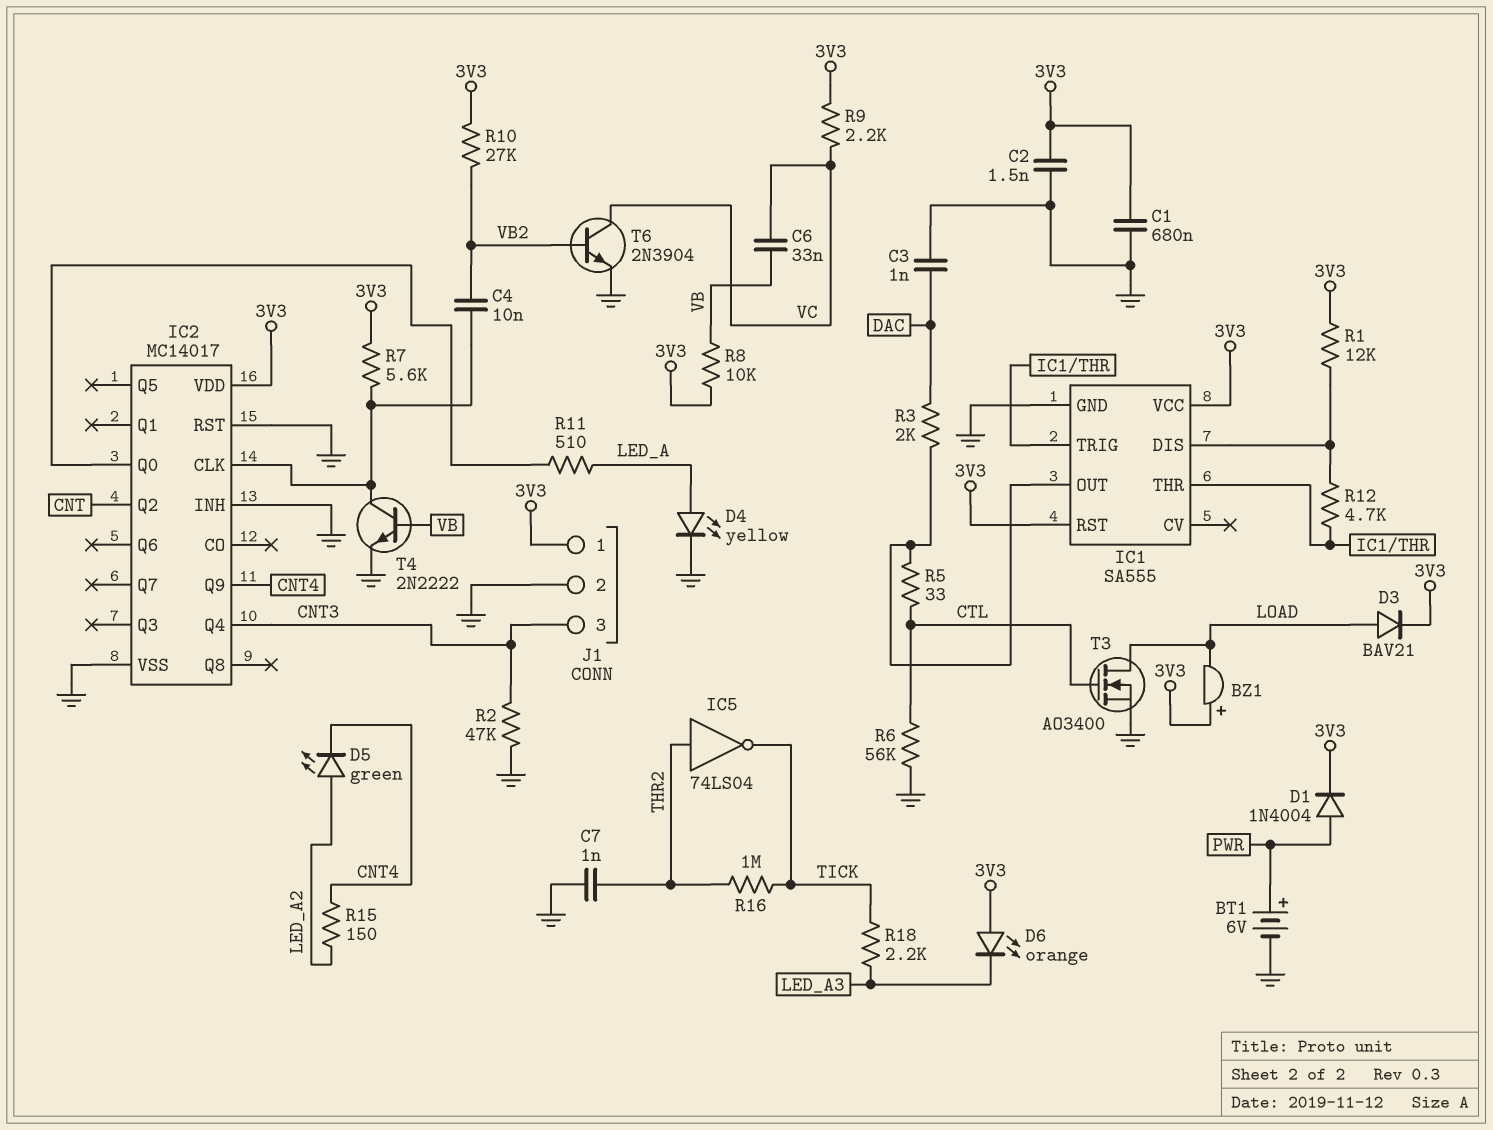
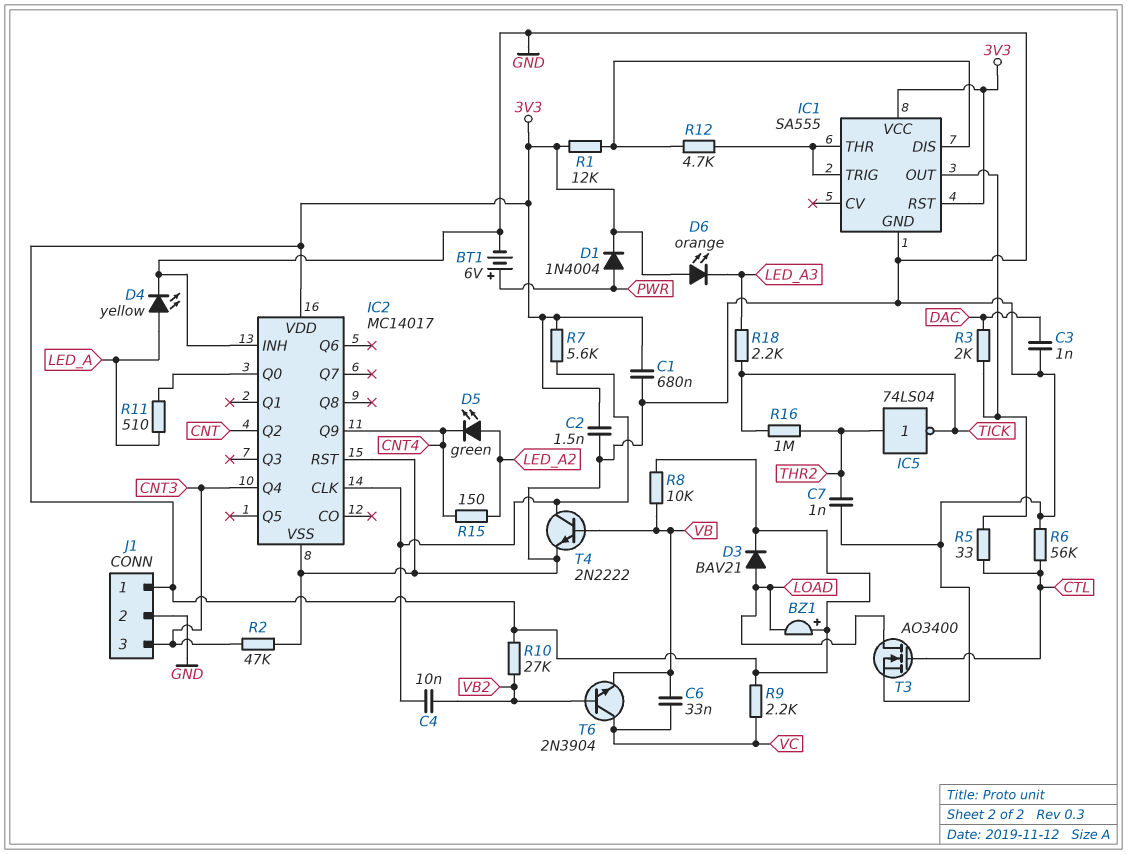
T6: NPN 2N3904 (B VB2, C VC, E GND) -> NPN 2N3904 (B VB2, C VC, E VB)

